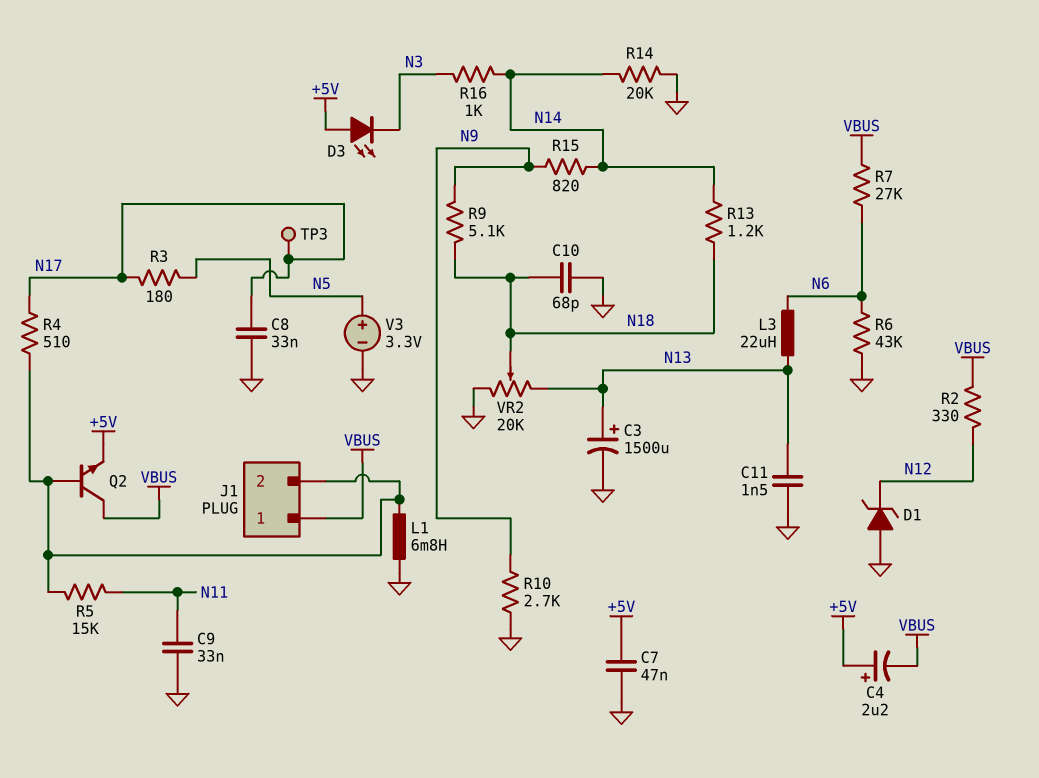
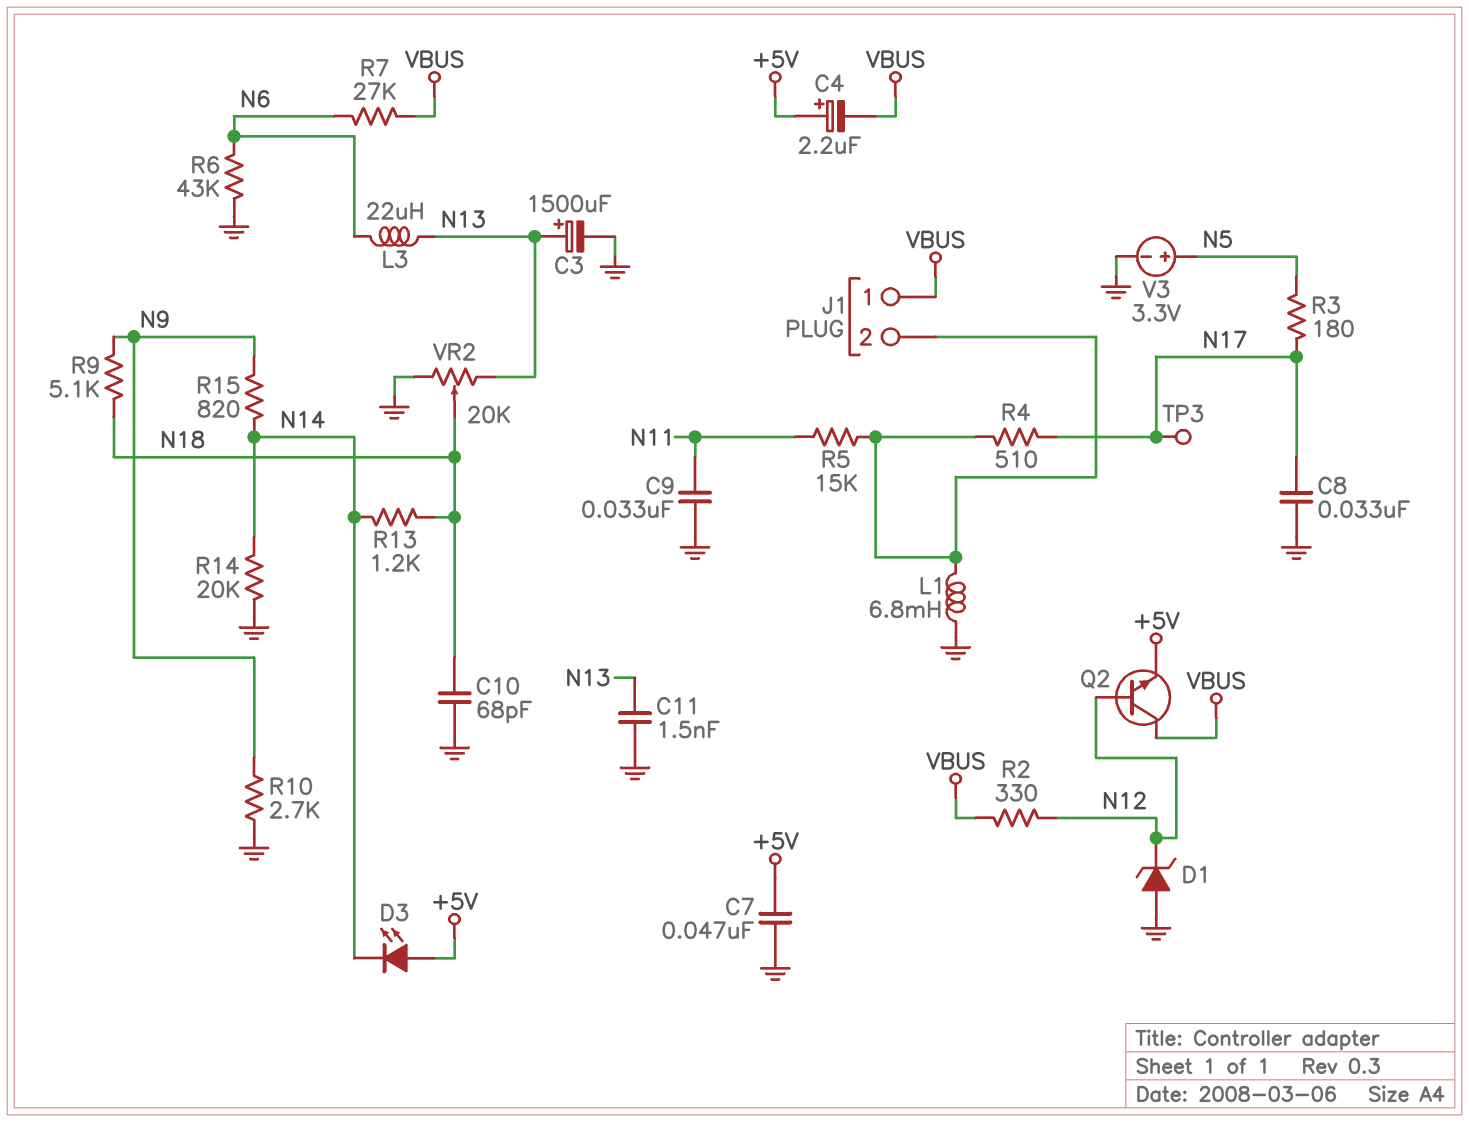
D3: LED (A +5V, K N3) -> LED (A +5V, K N14)
Q2: NPN (B J1/2, C VBUS, E +5V) -> NPN (B N12, C VBUS, E +5V)
R16: 1k (N3, N14) -> none

